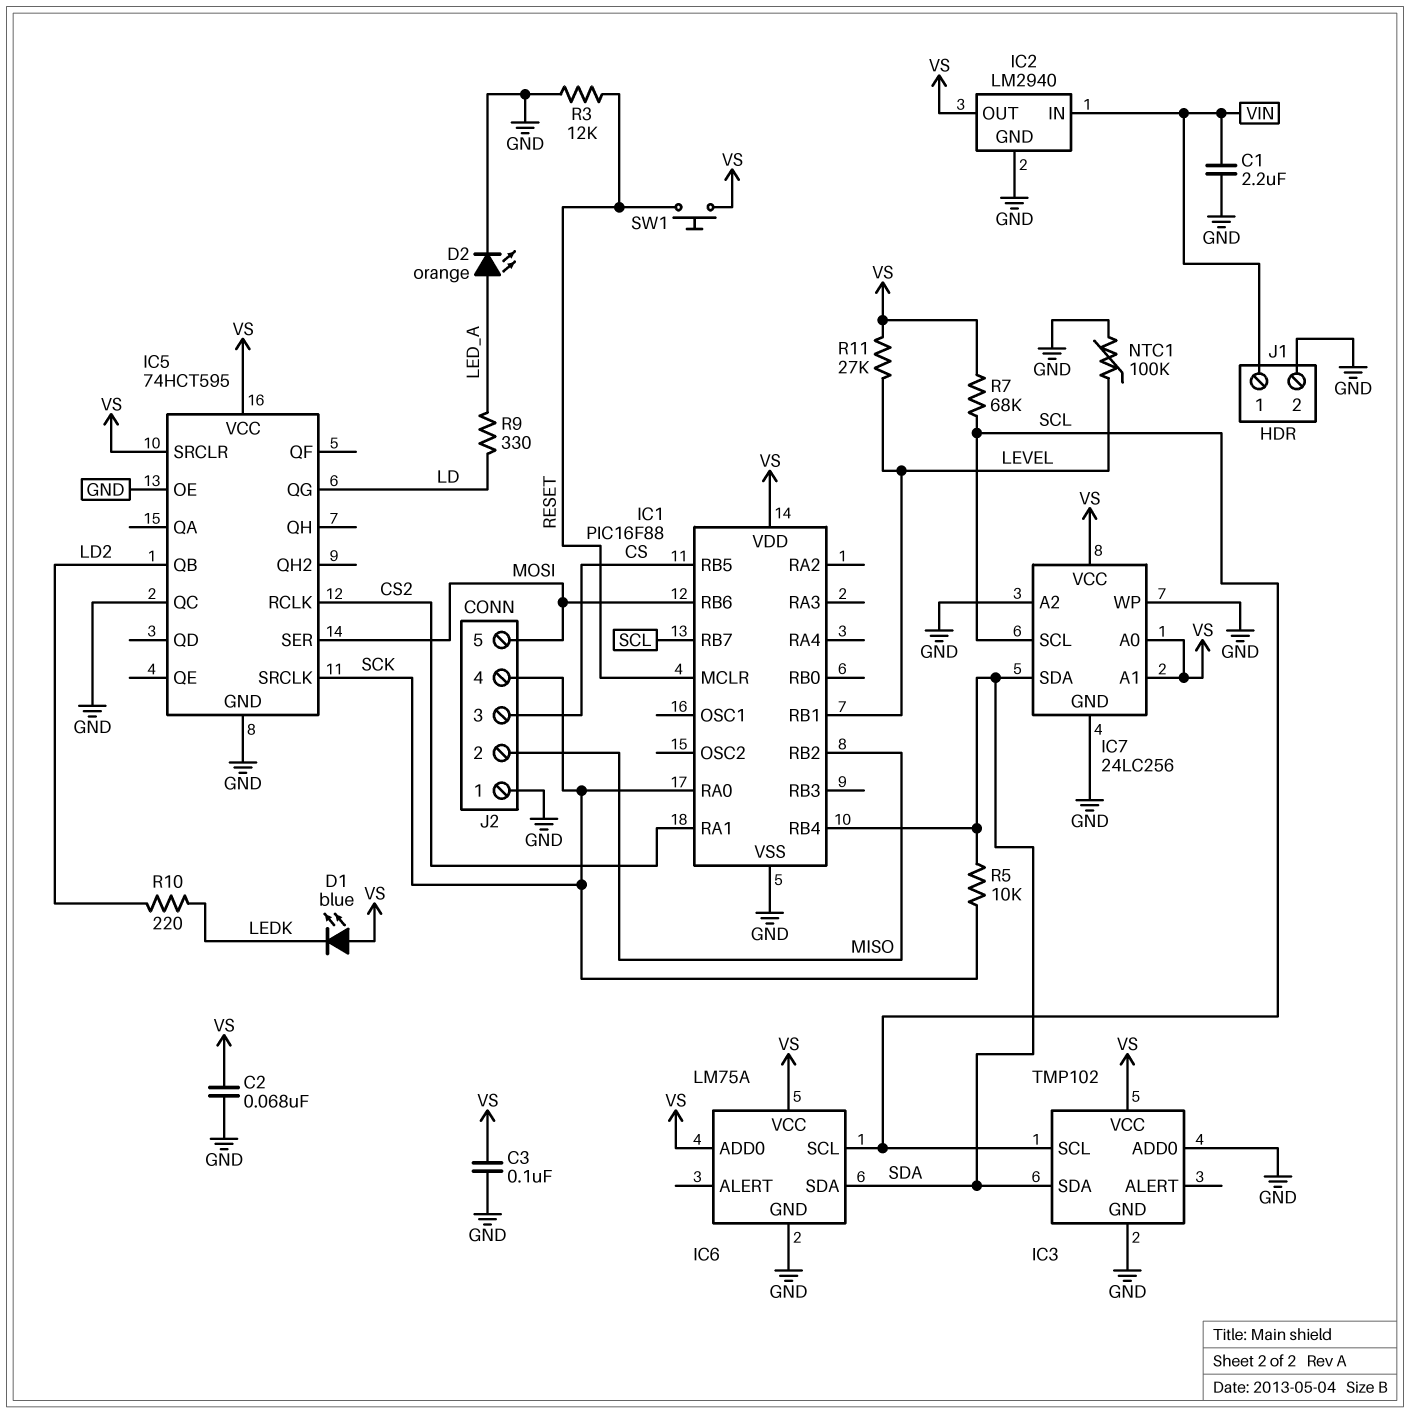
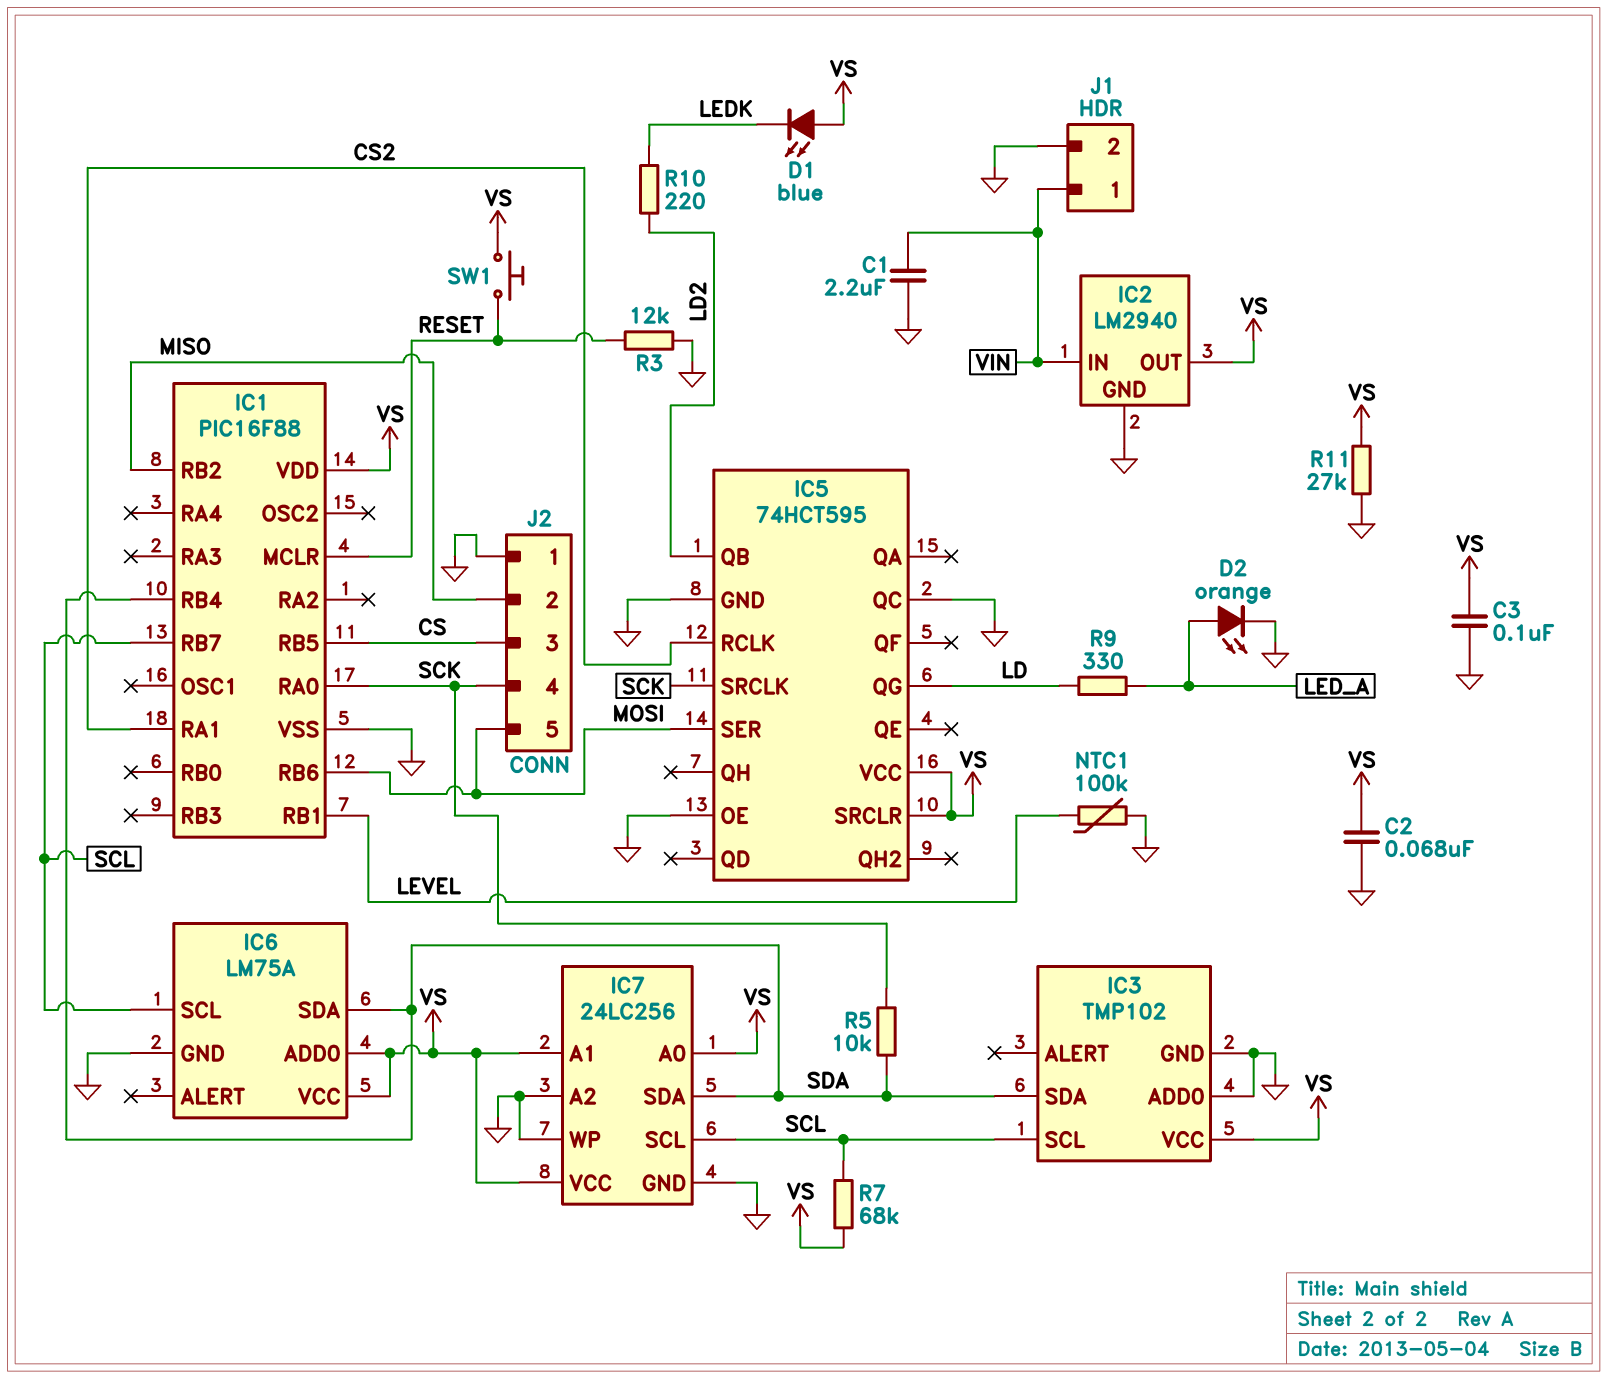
R11: 27k (LEVEL, VS) -> 27k (GND, VS)

